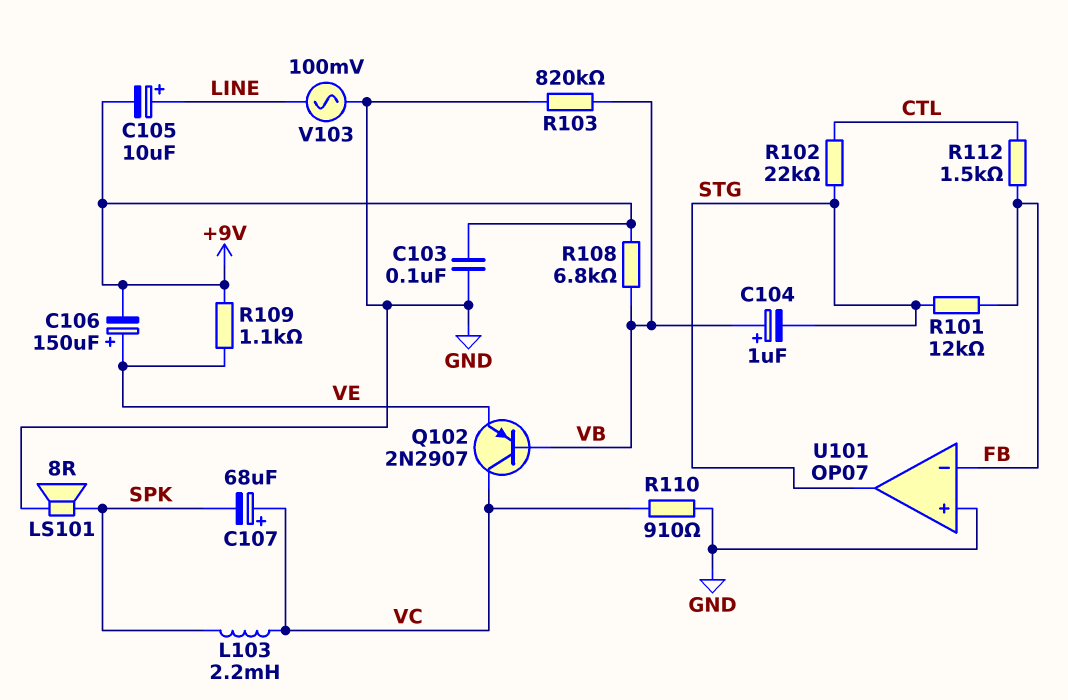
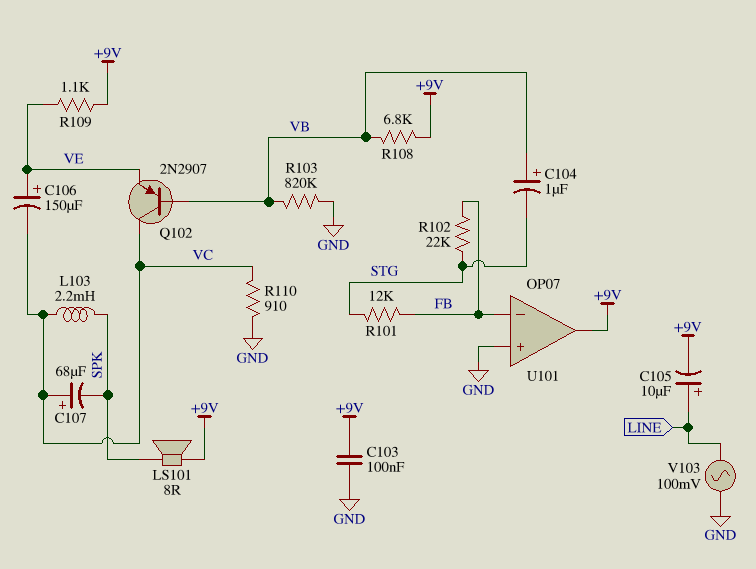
C106: 150uF (plus VE, minus +9V) -> 150uF (plus VE, minus VC)
LS101: speaker 8R (GND, SPK) -> speaker 8R (+9V, SPK)
R102: 22k (CTL, STG) -> 22k (FB, STG)
R112: 1.5k (CTL, FB) -> none
U101 pin out: STG -> +9V

